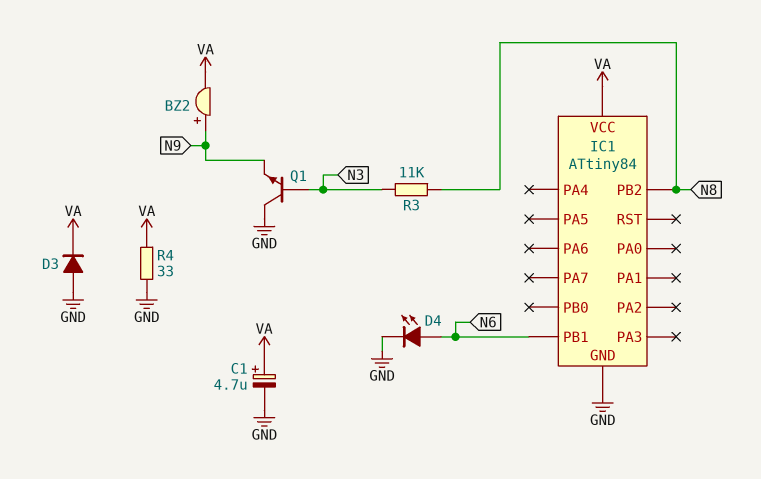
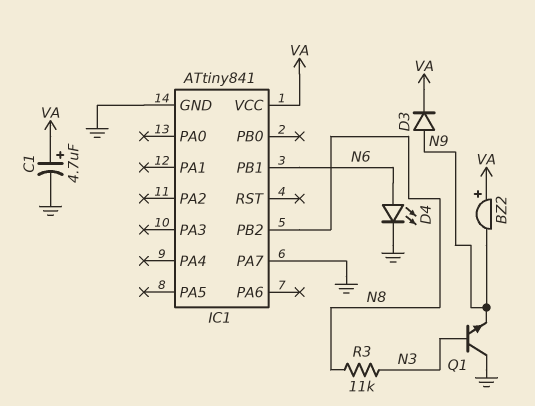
BZ2: buzzer (plus N9, minus VA) -> buzzer (plus VA, minus N9)
D3: diode (A GND, K VA) -> diode (A N9, K VA)
IC1: ATtiny84 -> ATtiny841
IC1 pin PA7: none -> GND
R4: 33 (GND, VA) -> none

